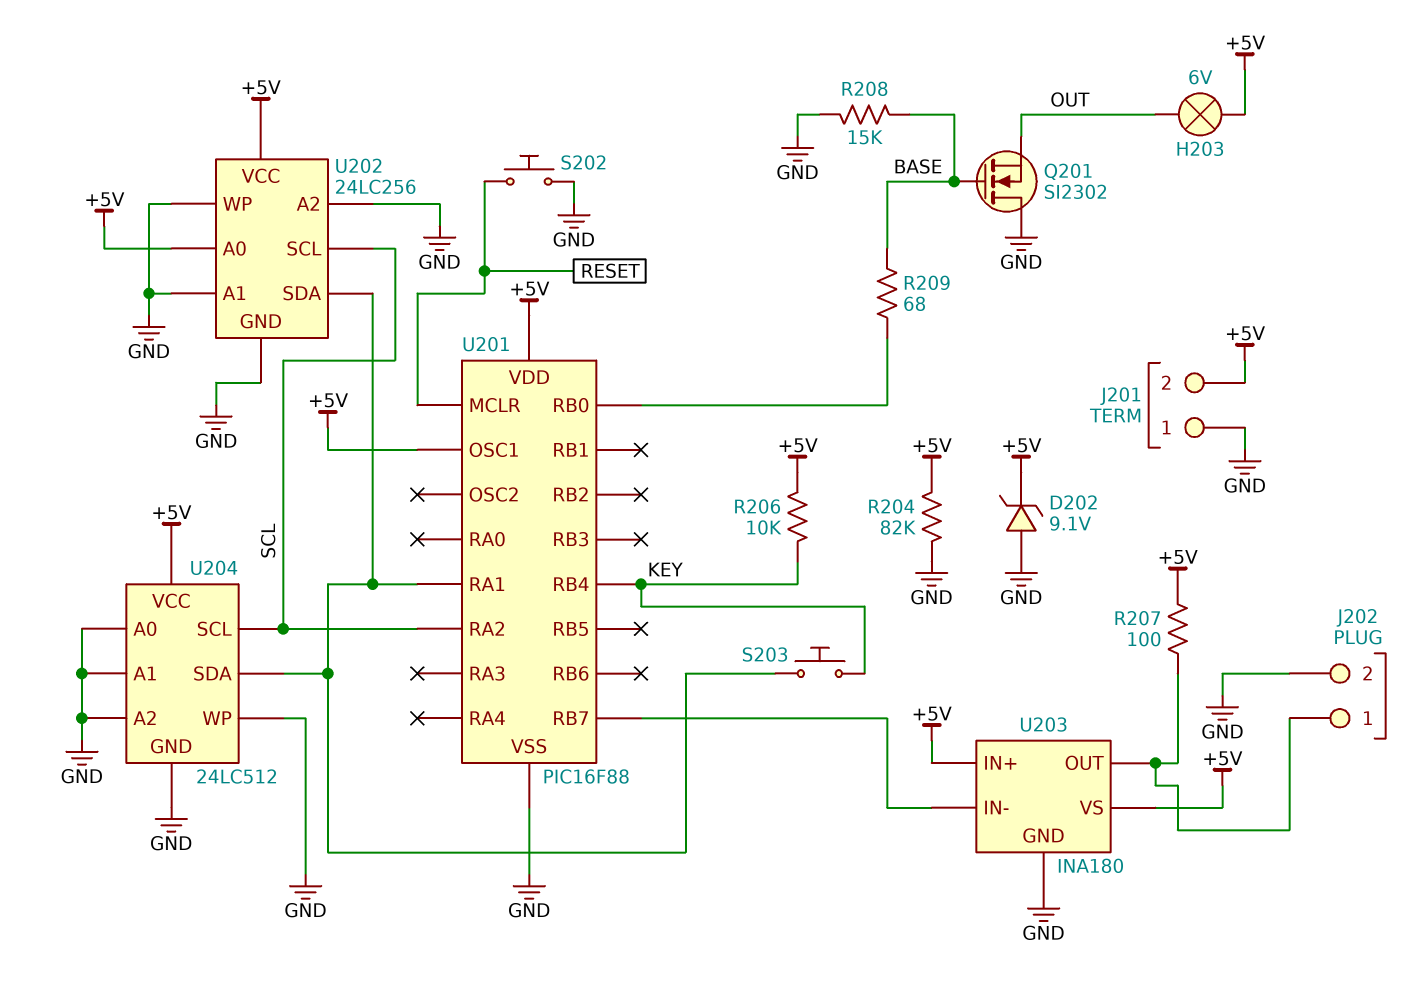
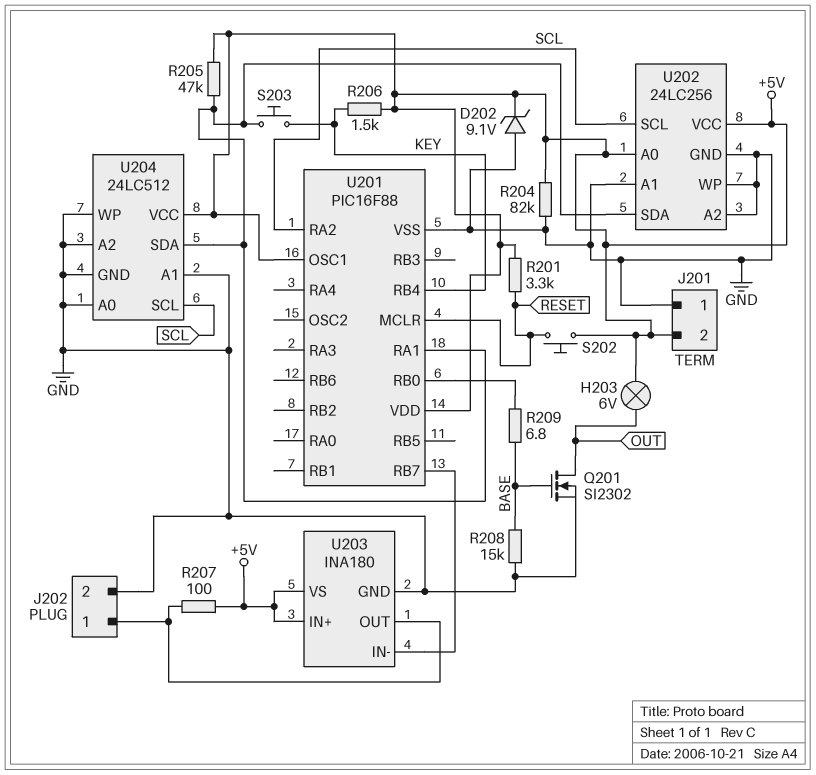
Q201: NMOS SI2302 (G BASE, D GND, S OUT) -> NMOS SI2302 (G BASE, D OUT, S GND)
R201: none -> 3.3k (+5V, RESET)
R205: none -> 47k (+5V, U201/RA1)
R206: 10k (+5V, KEY) -> 1.5k (+5V, KEY)
R209: 68 (BASE, U201/RB0) -> 6.8 (BASE, U201/RB0)
S202: button (GND, RESET) -> button (+5V, RESET)

